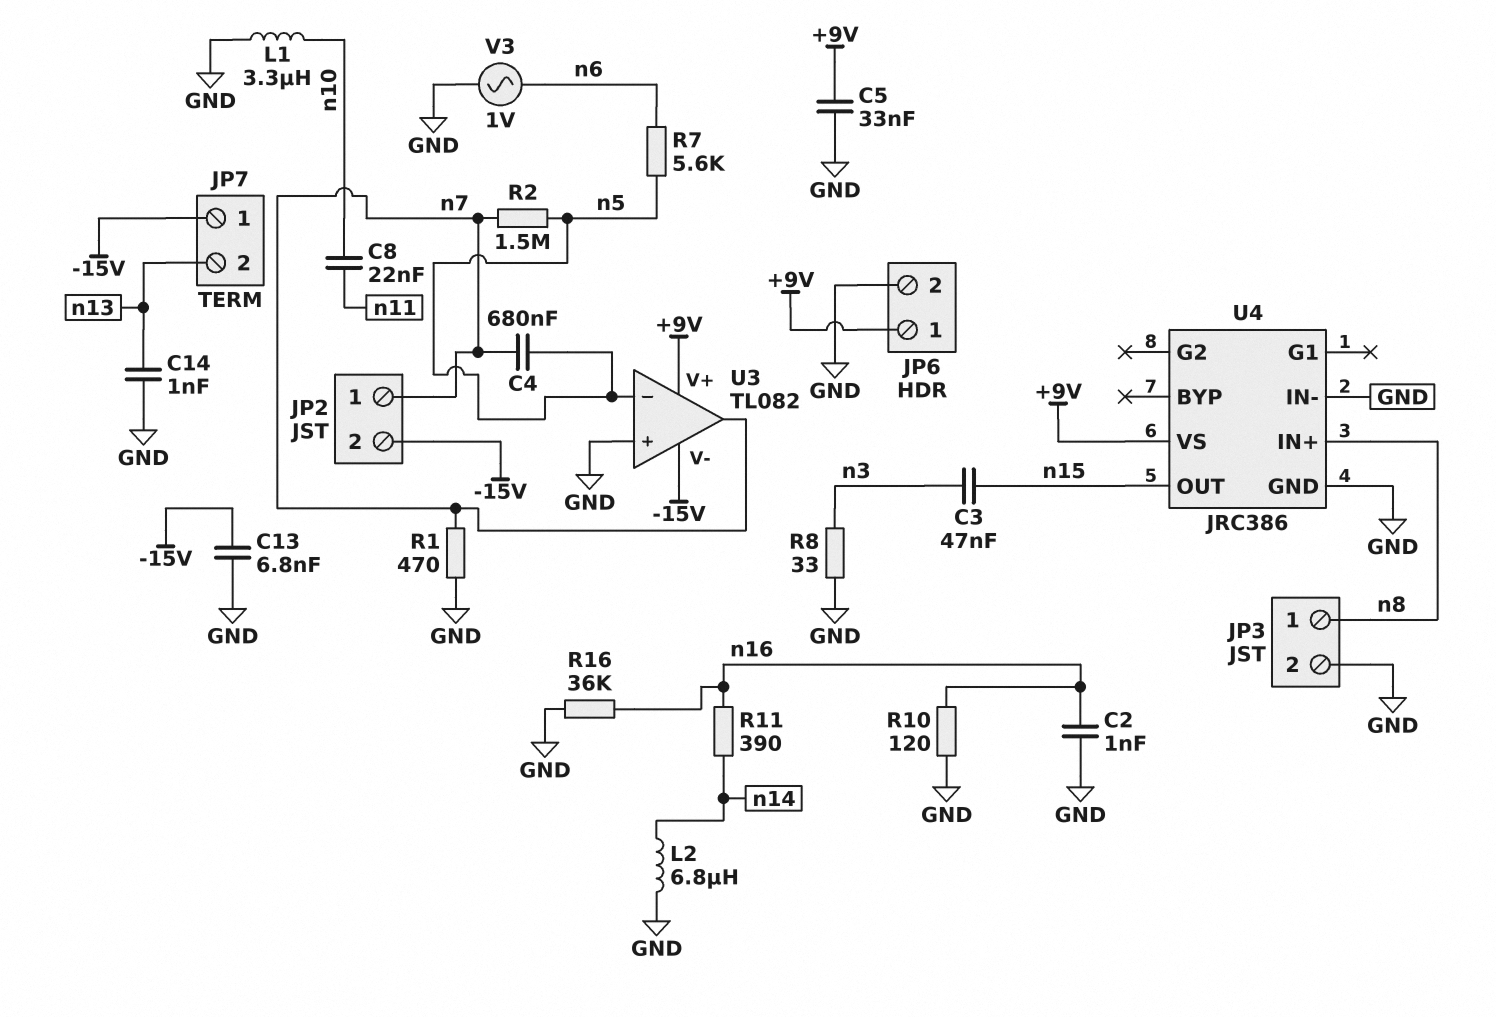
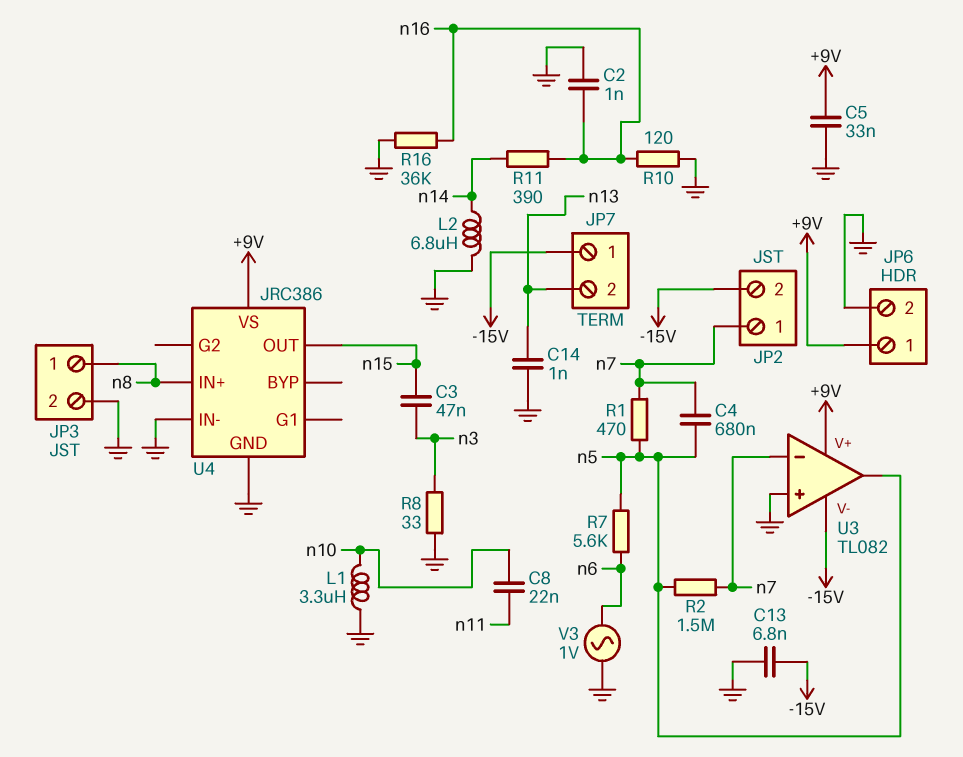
R1: 470 (GND, n7) -> 470 (n5, n7)
U3 pin in-: n5 -> n7
U3 pin out: n7 -> n5

